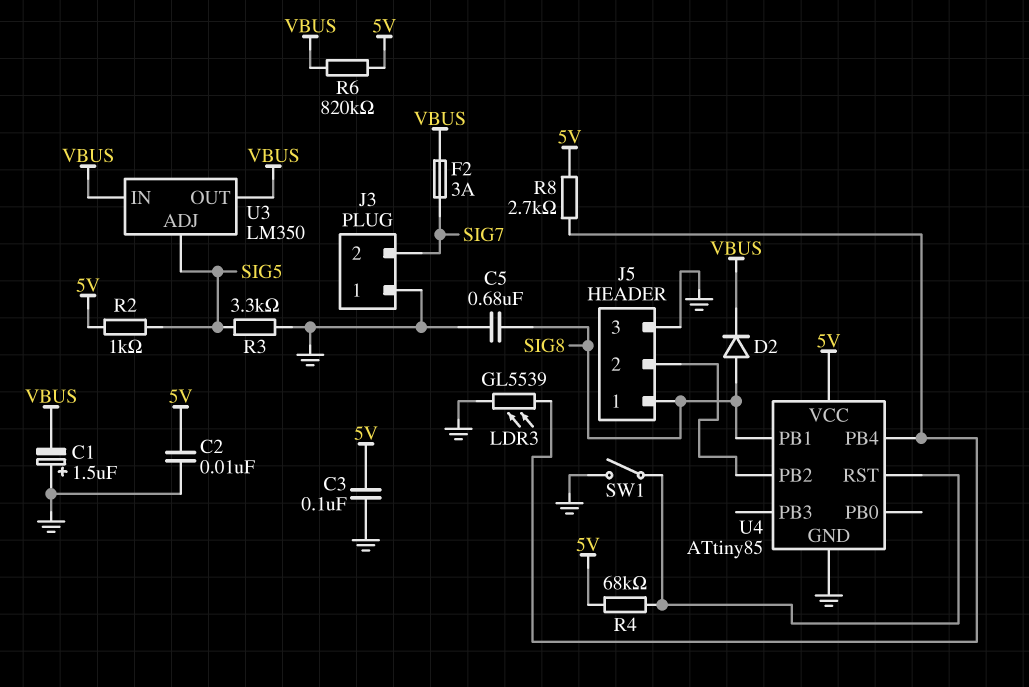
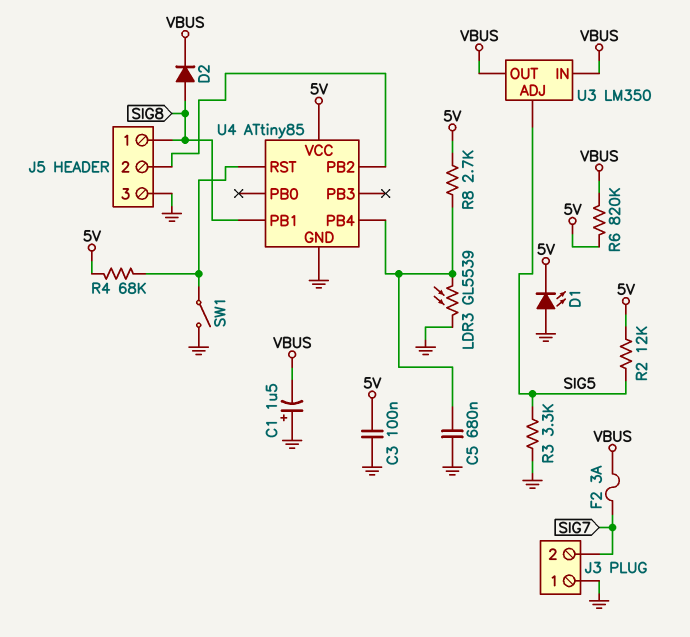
C2: 10nF (5V, GND) -> none
C5: 680nF (GND, SIG8) -> 680nF (GND, U4/PB4)
D1: none -> LED (A GND, K 5V)
R2: 1k (5V, SIG5) -> 12k (5V, SIG5)

